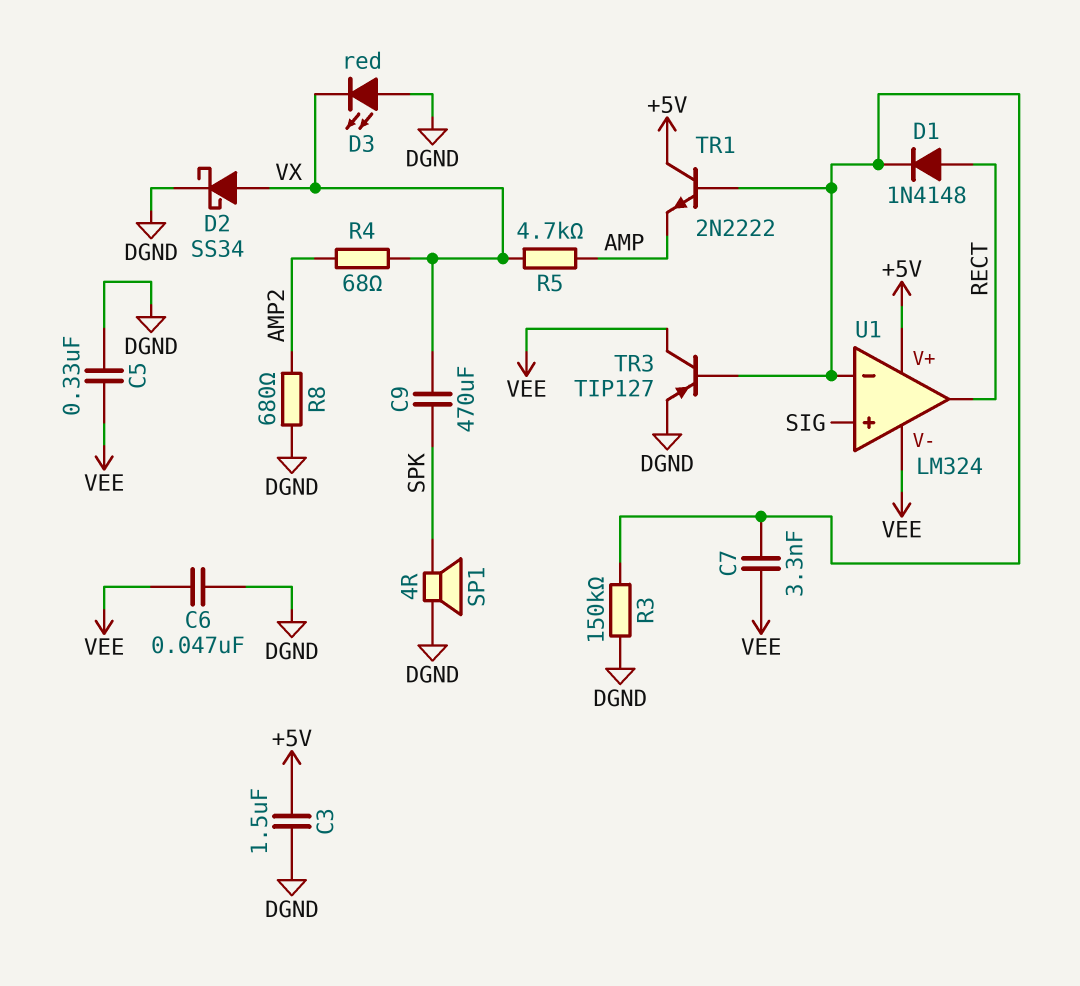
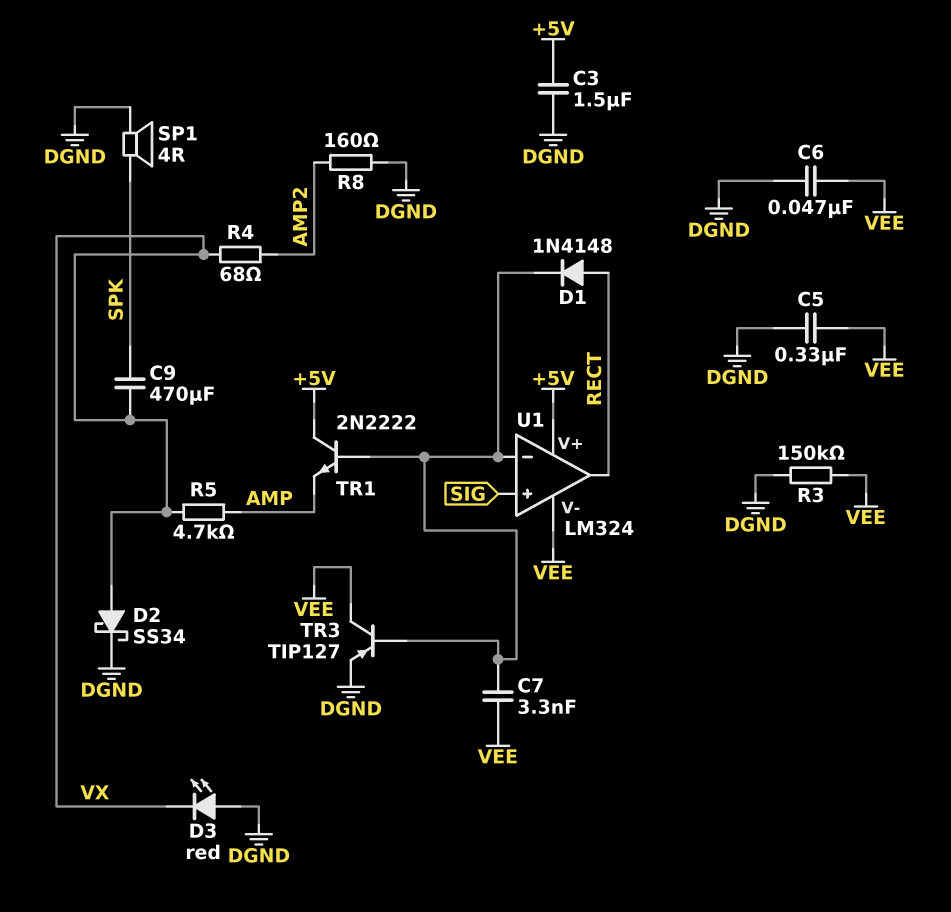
R3: 150k (DGND, U1/in-) -> 150k (DGND, VEE)
R8: 680 (AMP2, DGND) -> 160 (AMP2, DGND)

